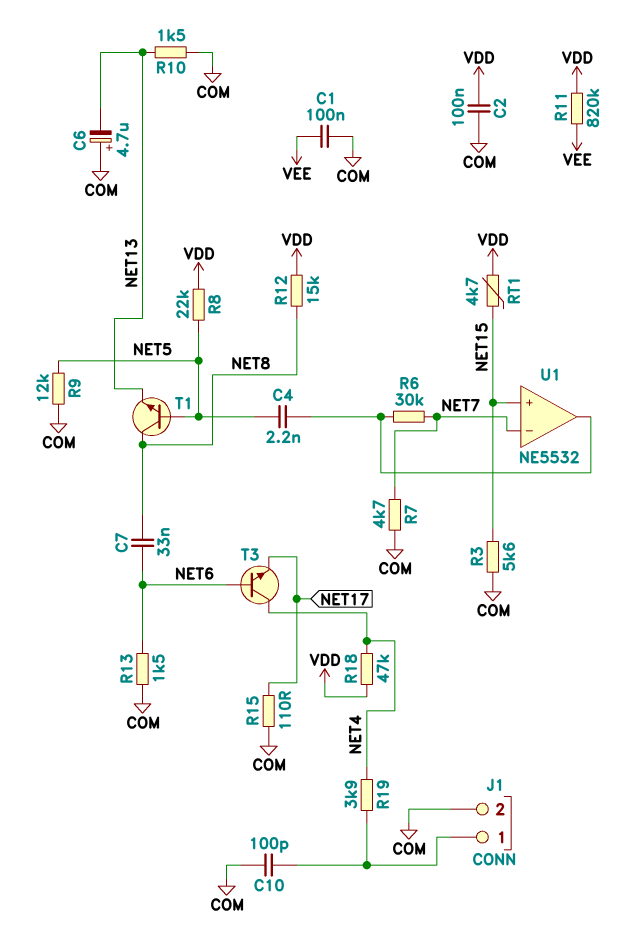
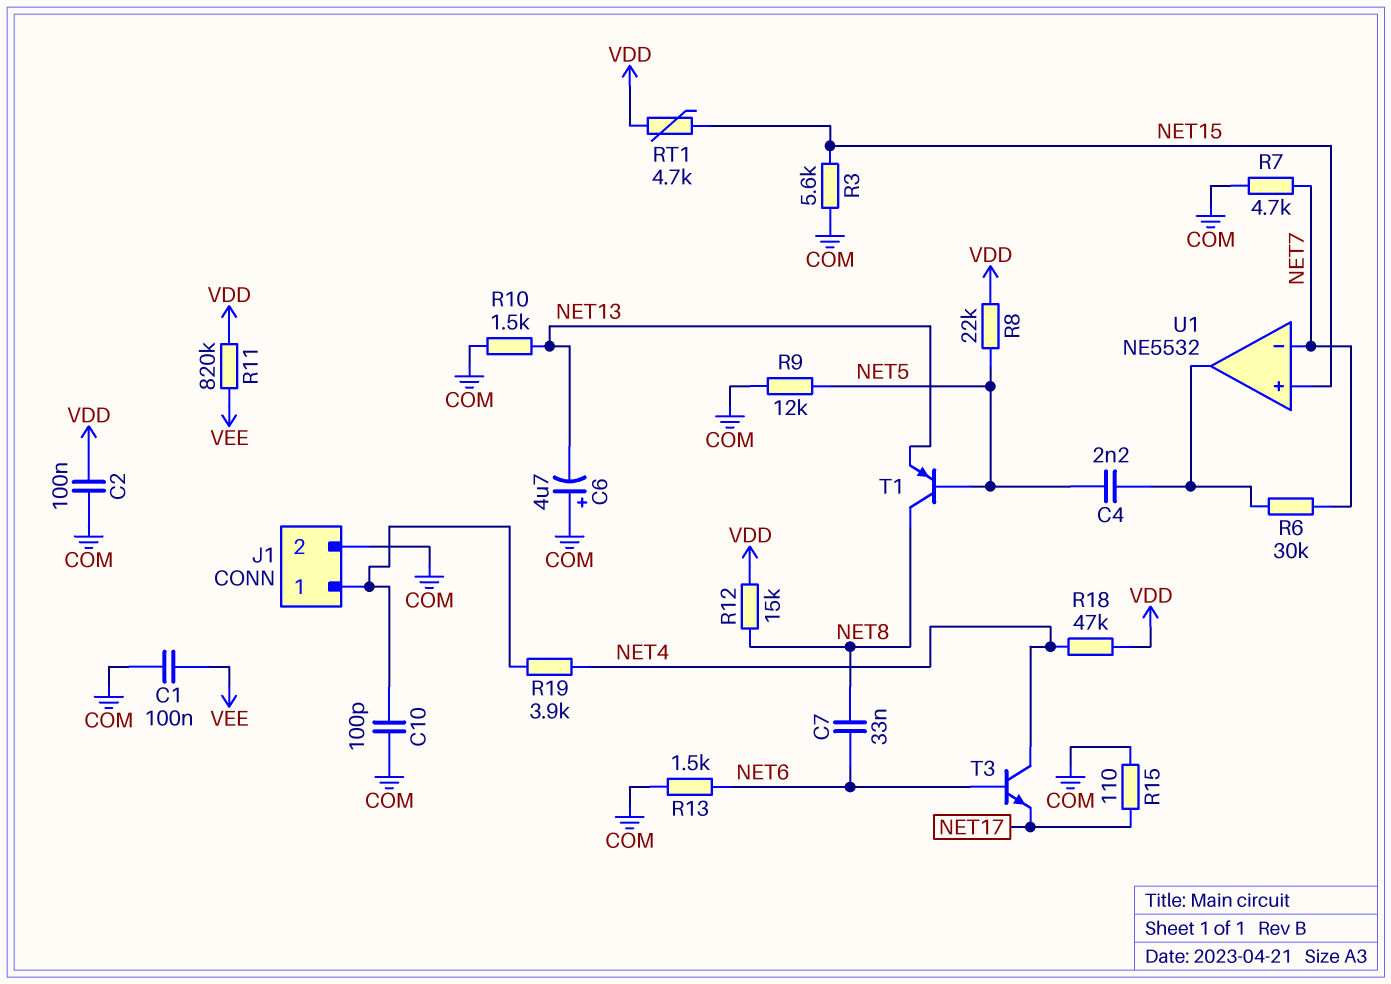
T1: NPN (B NET5, C NET8, E NET13) -> PNP (B NET5, C NET8, E NET13)

